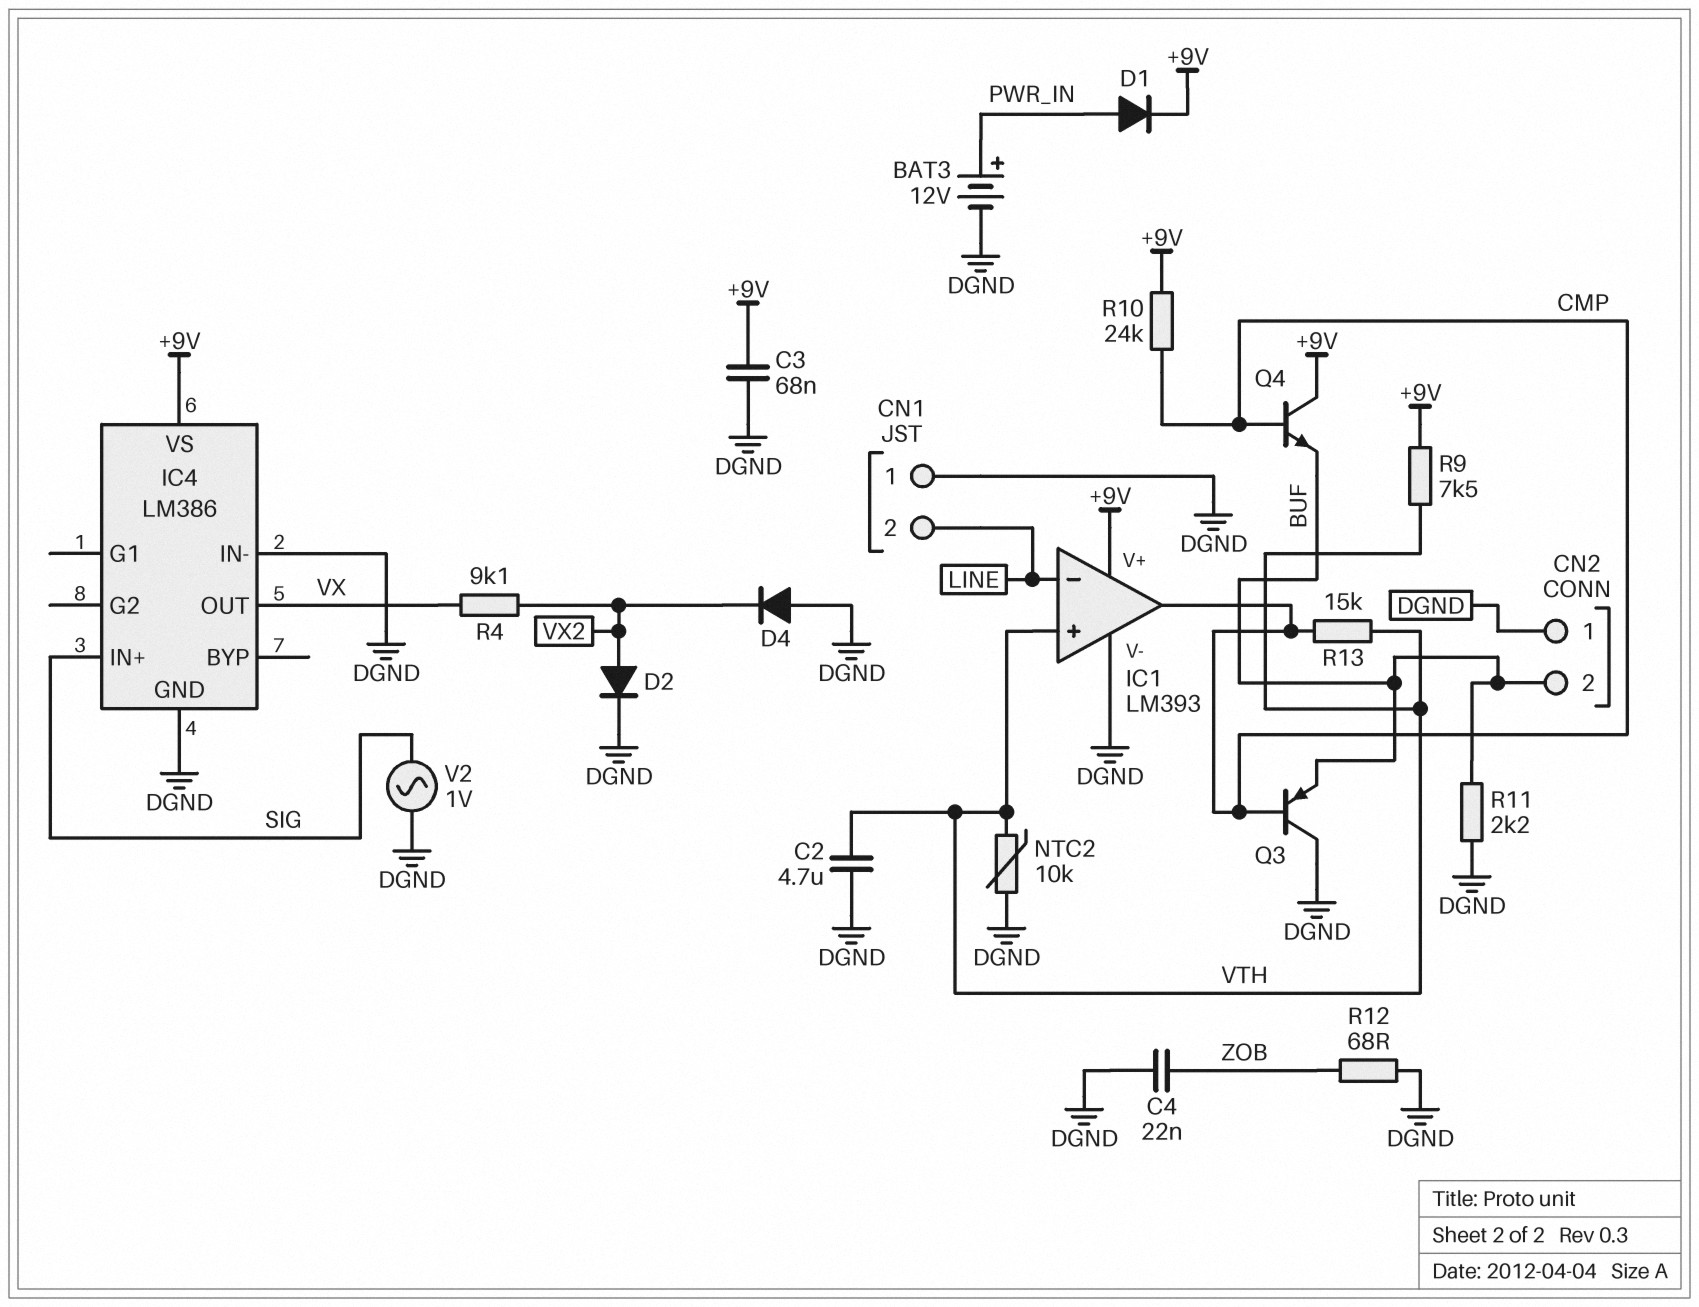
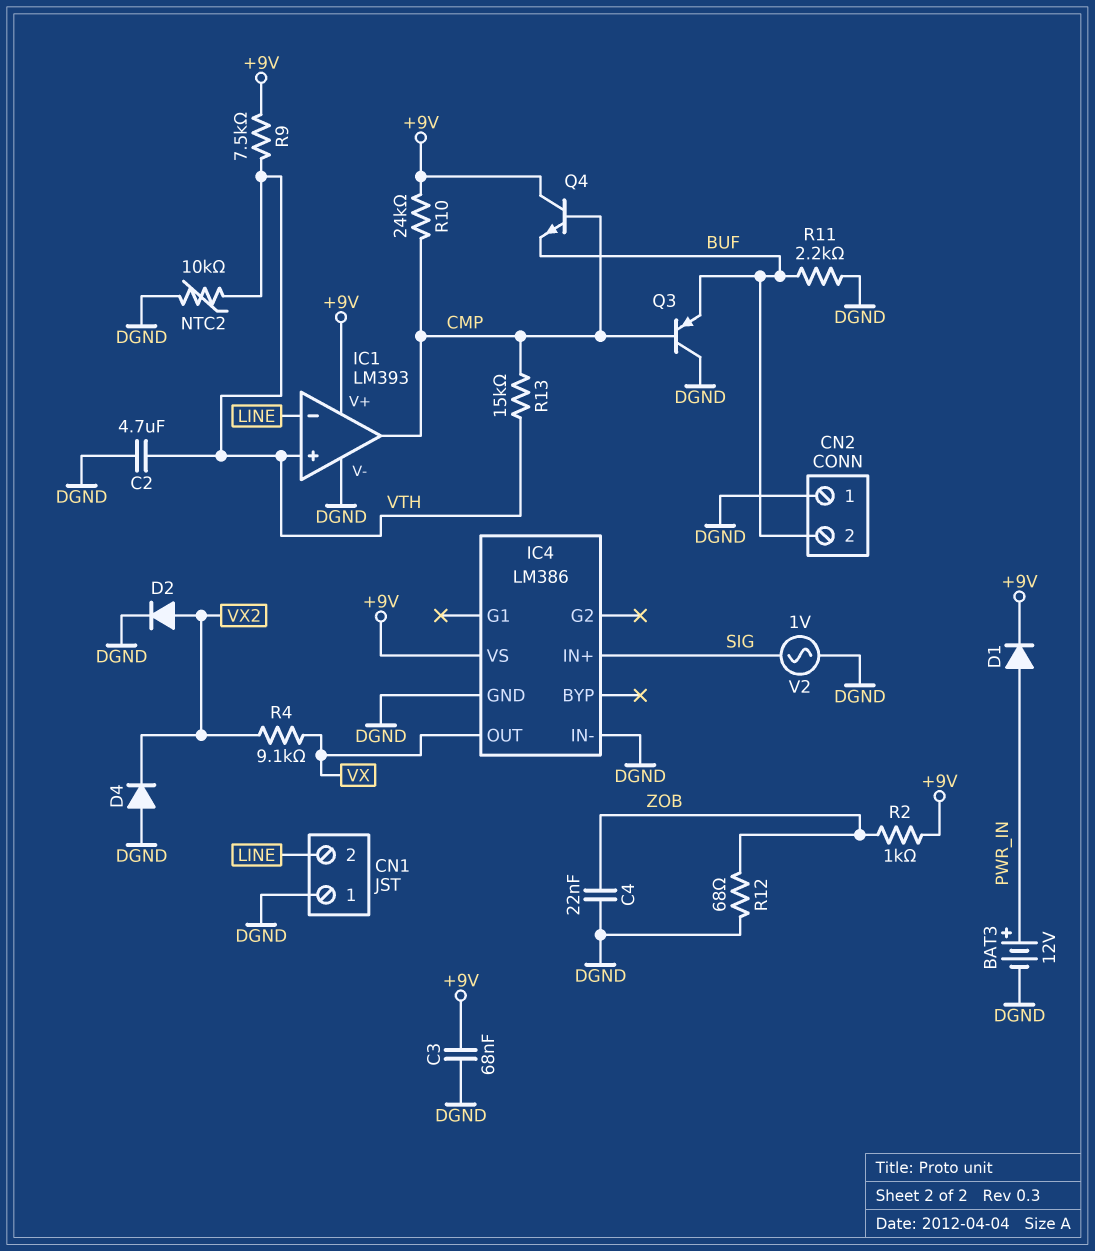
R2: none -> 1k (+9V, ZOB)

